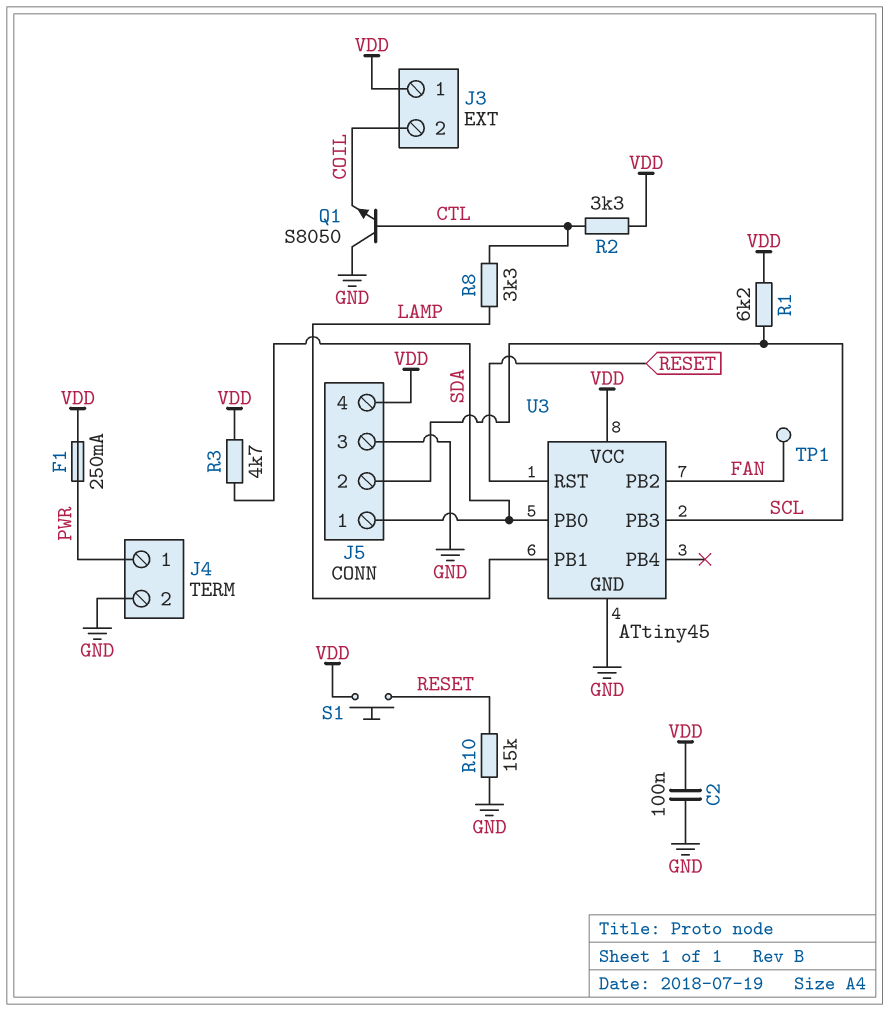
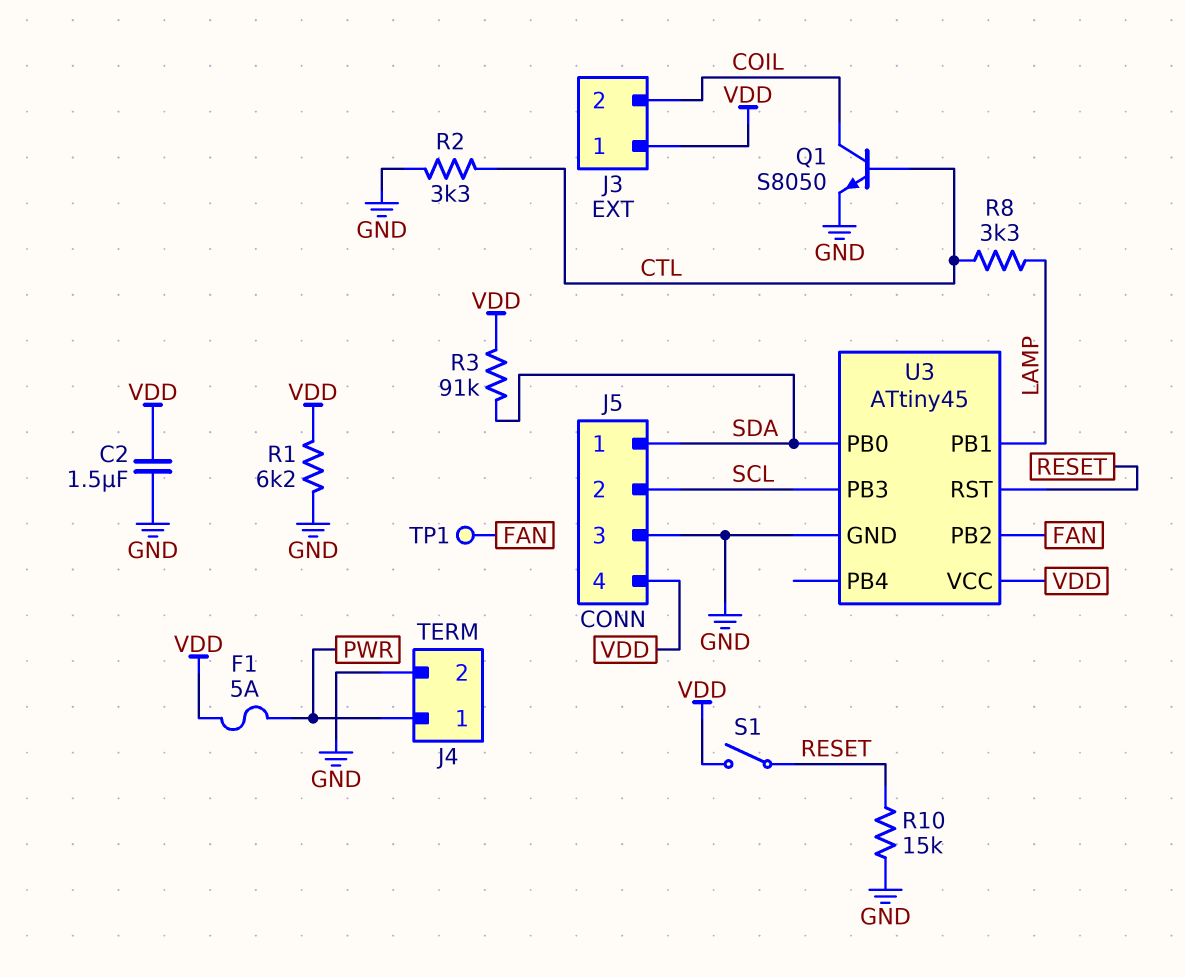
C2: 100nF (GND, VDD) -> 1.5uF (GND, VDD)
F1: 250mA (PWR, VDD) -> 5A (PWR, VDD)
Q1: NPN S8050 (B CTL, C GND, E COIL) -> NPN S8050 (B CTL, C COIL, E GND)
R1: 6.2k (SCL, VDD) -> 6.2k (GND, VDD)
R2: 3.3k (CTL, VDD) -> 3.3k (CTL, GND)
R3: 4.7k (SDA, VDD) -> 91k (SDA, VDD)
S1: button (RESET, VDD) -> switch (RESET, VDD)

